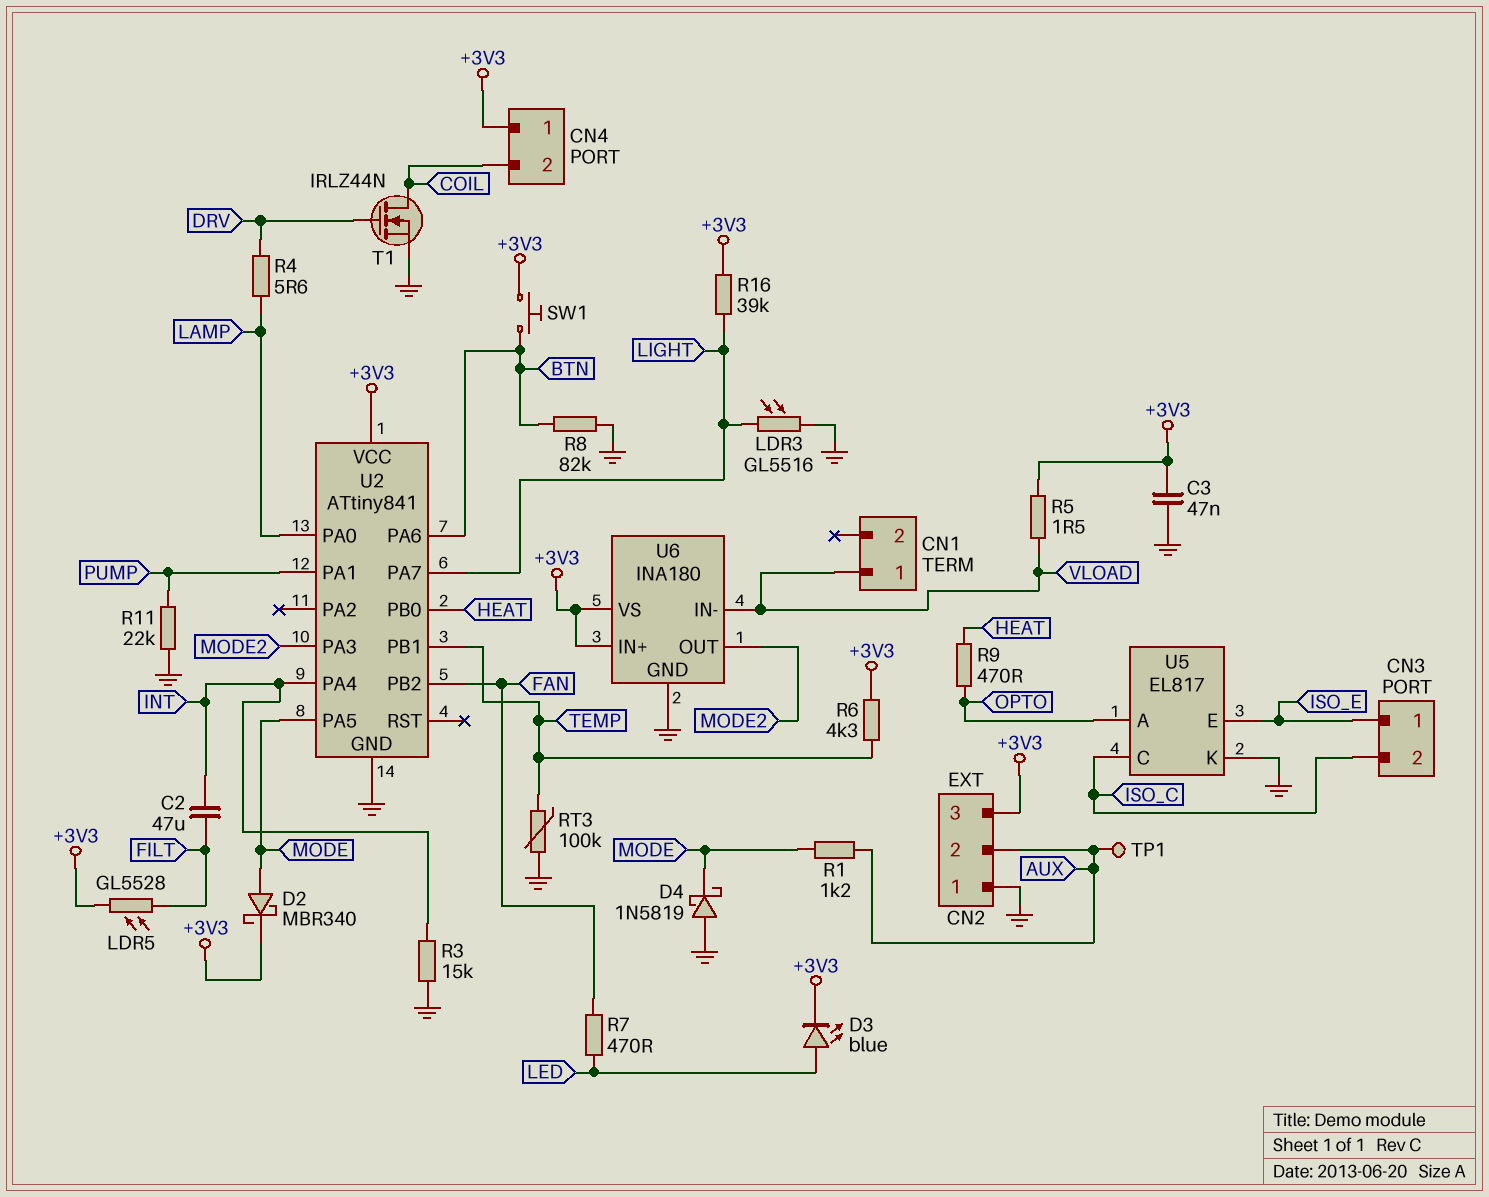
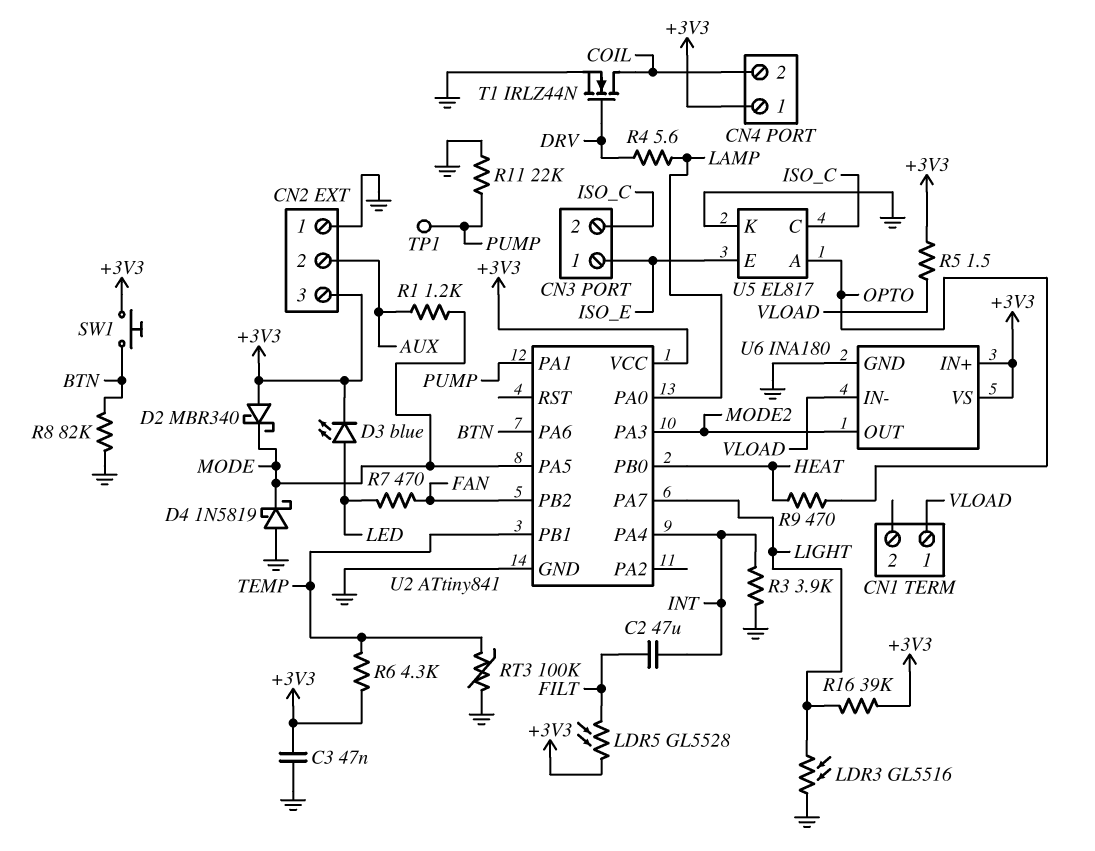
D2: schottky MBR340 (A MODE, K +3V3) -> schottky MBR340 (A +3V3, K MODE)
R3: 15k (GND, INT) -> 3.9k (GND, INT)
TP1: test point (AUX) -> test point (PUMP)

